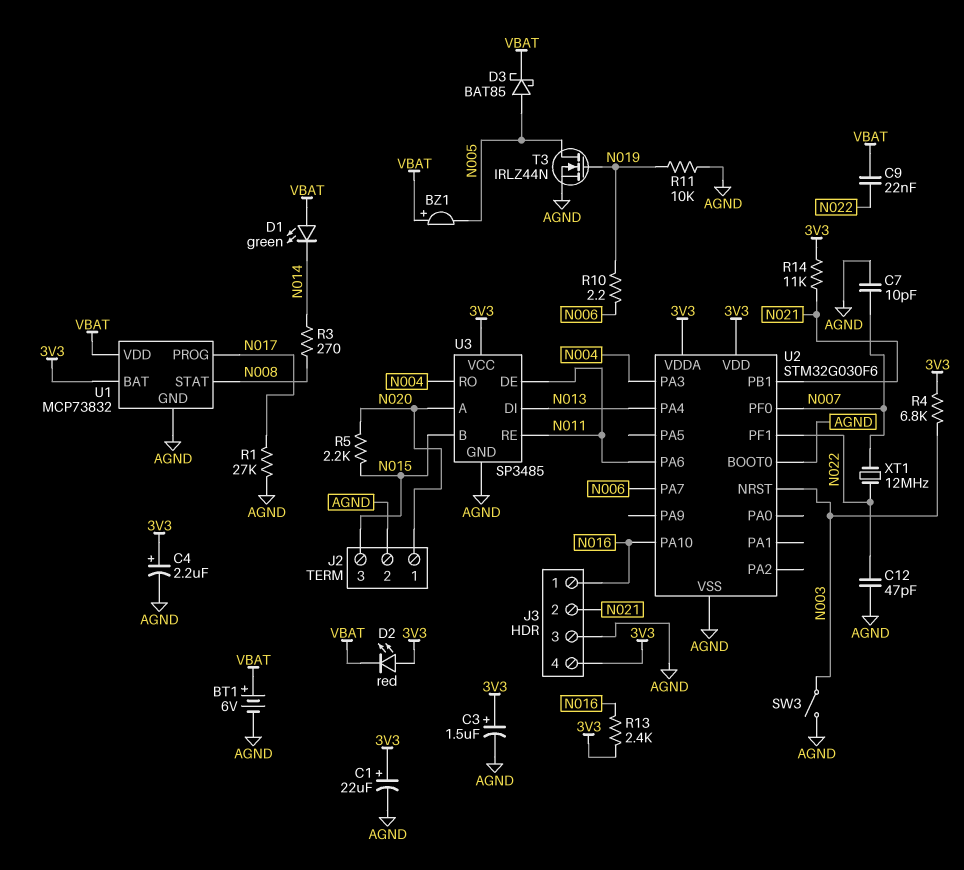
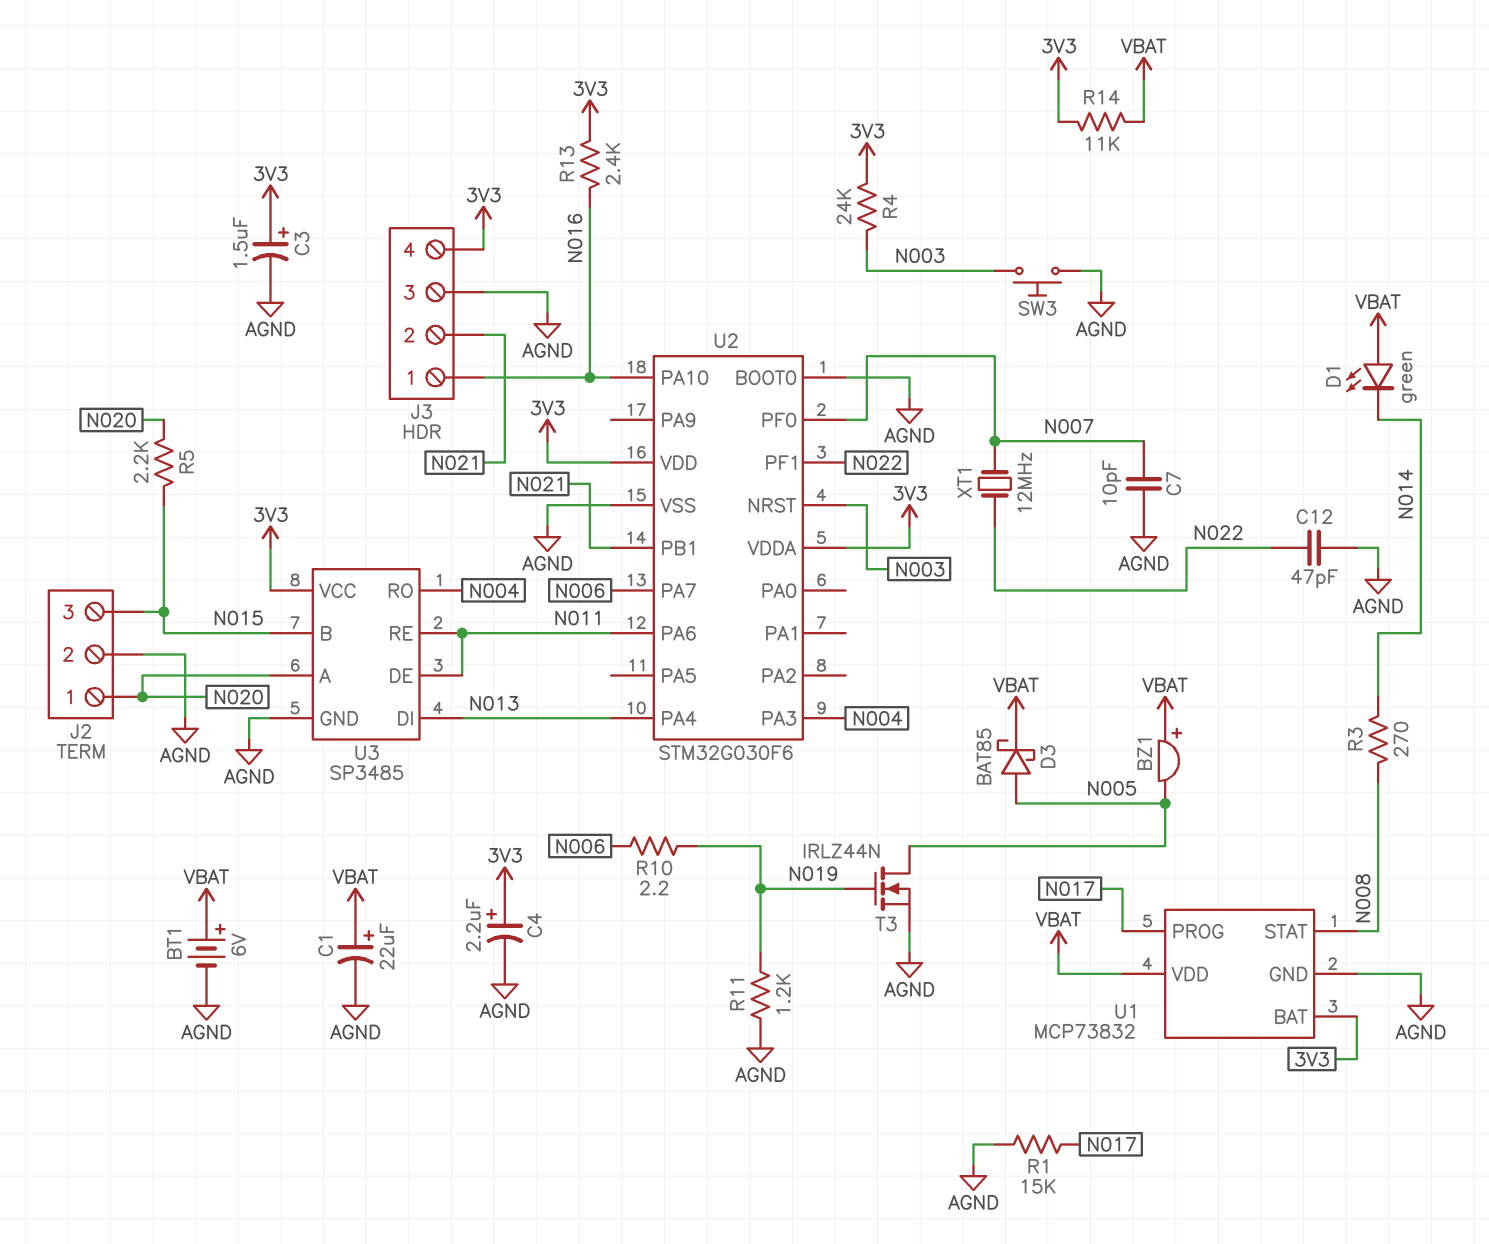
C1: 22uF (plus 3V3, minus AGND) -> 22uF (plus VBAT, minus AGND)
C9: 22nF (N022, VBAT) -> none
D2: LED red (A 3V3, K VBAT) -> none
R1: 27k (AGND, N017) -> 15k (AGND, N017)
R4: 6.8k (3V3, N003) -> 24k (3V3, N003)
R11: 10k (AGND, N019) -> 1.2k (AGND, N019)
R14: 11k (3V3, N021) -> 11k (3V3, VBAT)
SW3: switch (AGND, N003) -> button (AGND, N003)

